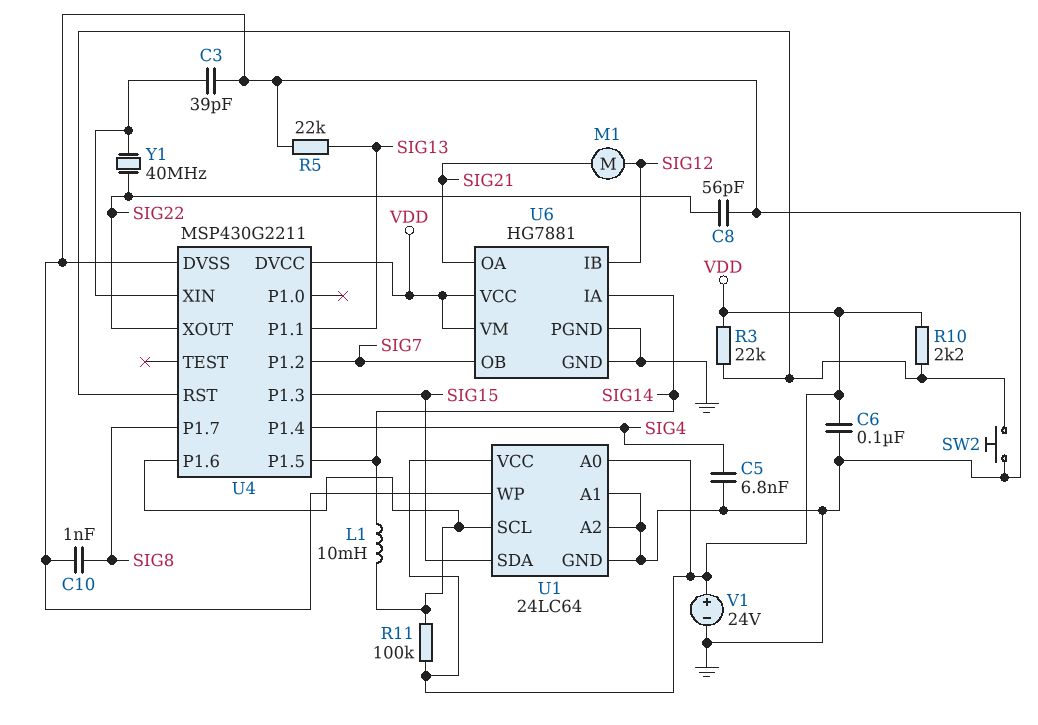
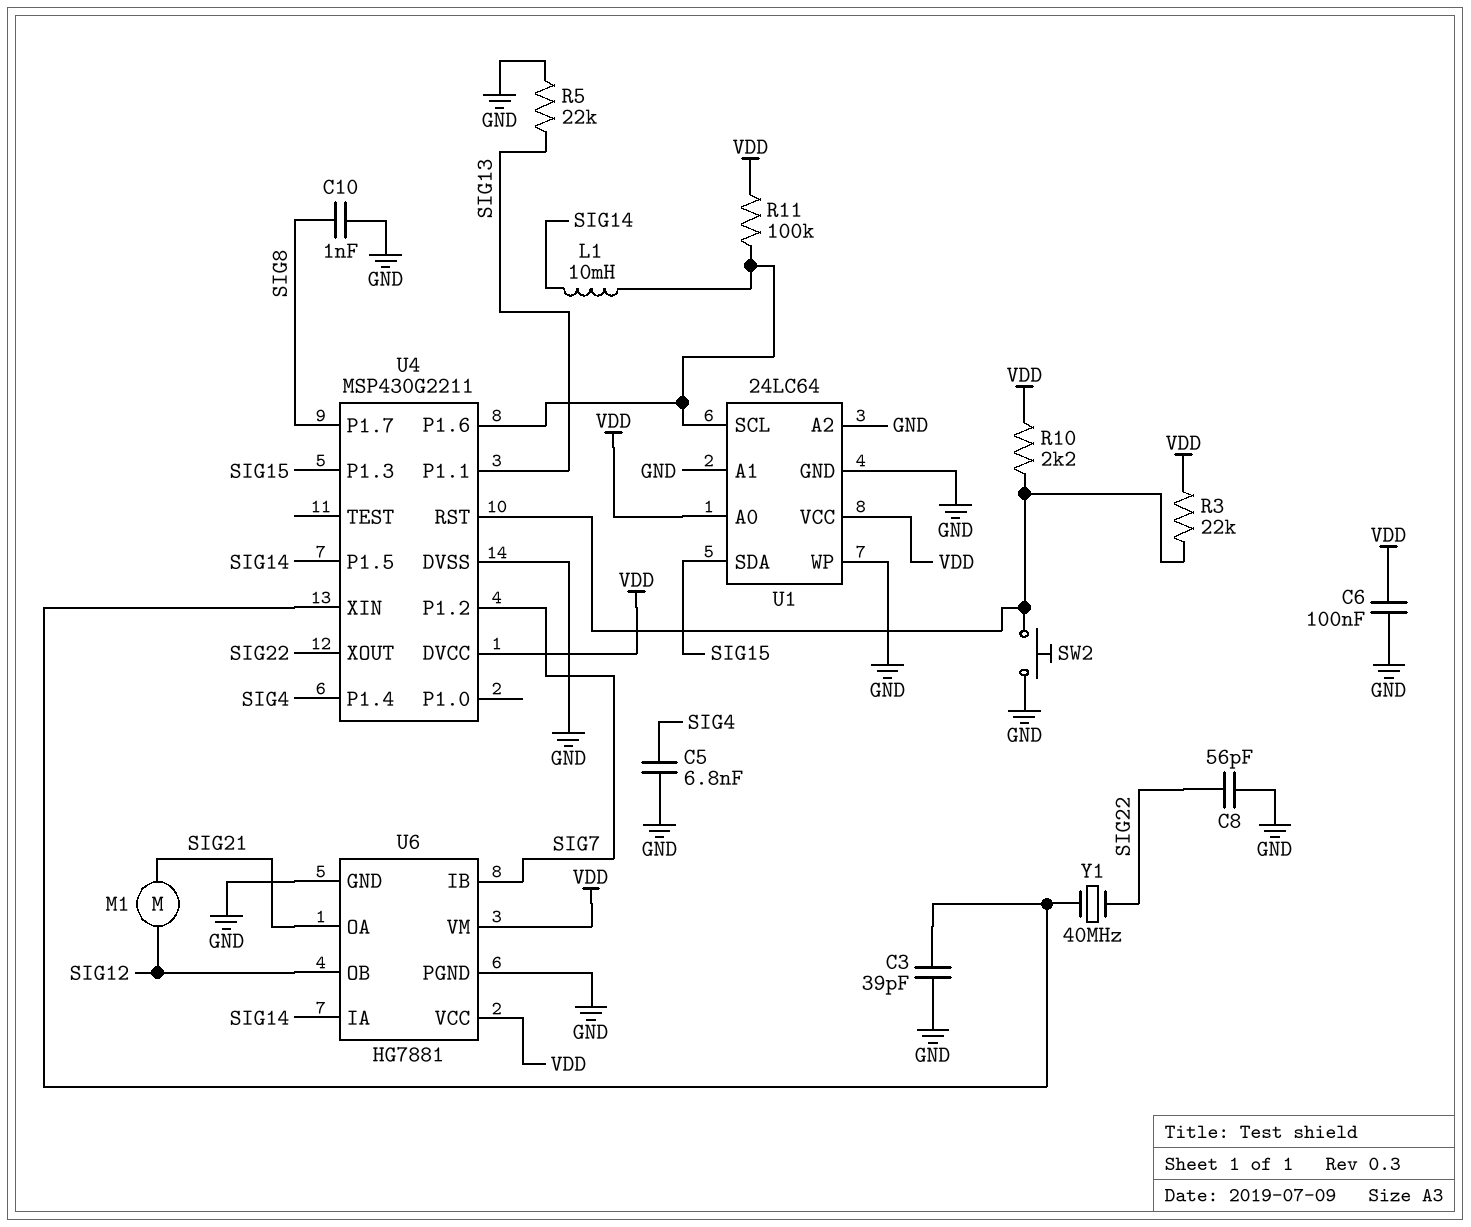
U6 pin IB: SIG12 -> SIG7
U6 pin OB: SIG7 -> SIG12
V1: 24V (plus VDD, minus GND) -> none

